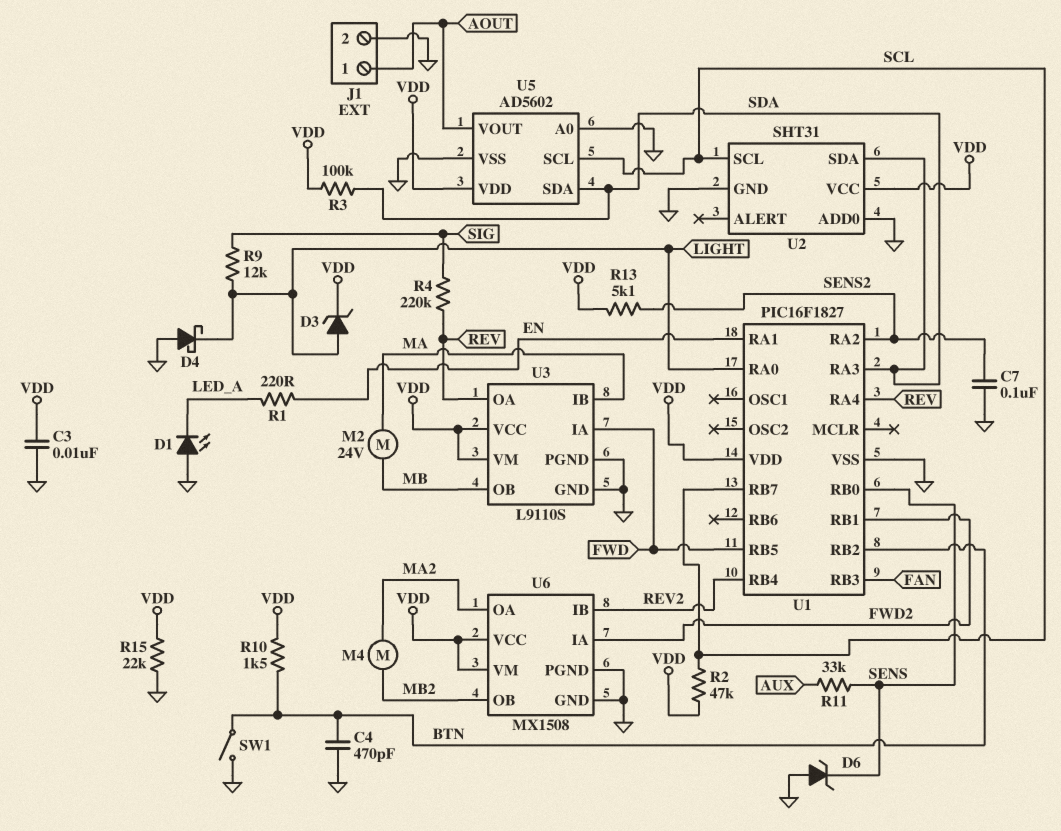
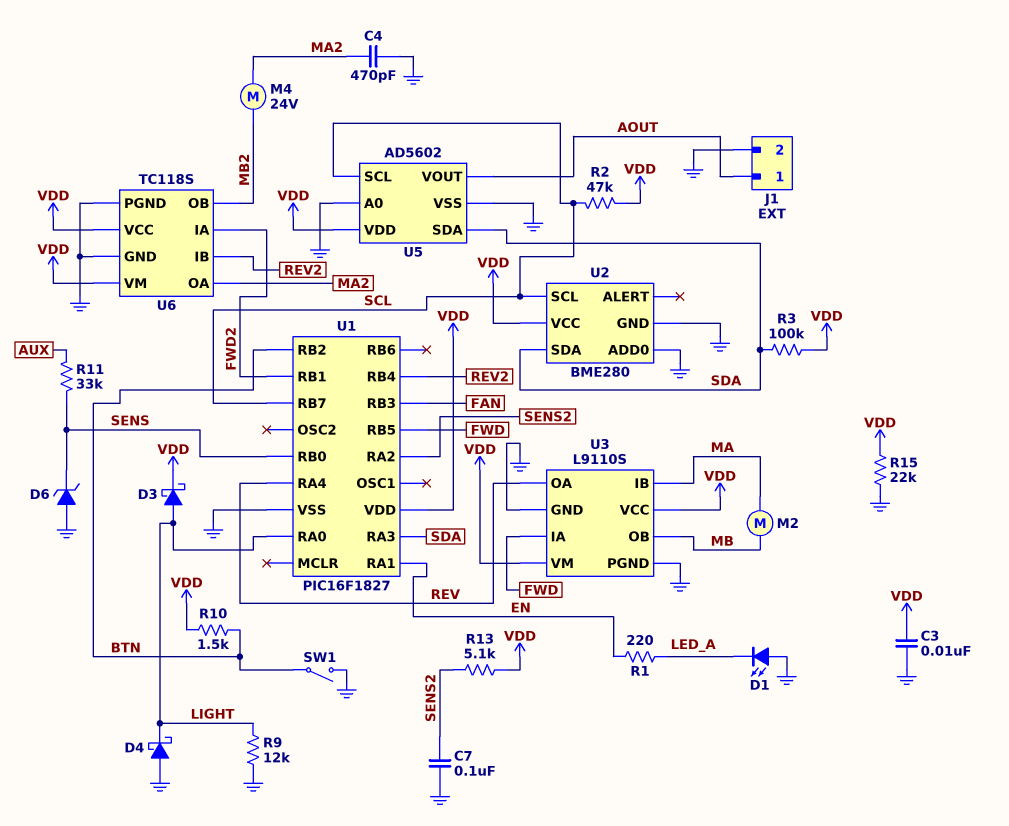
C4: 470pF (BTN, GND) -> 470pF (GND, MA2)
D3: zener (A LIGHT, K VDD) -> schottky (A LIGHT, K VDD)
M2: motor 24V (MA, MB) -> motor (MA, MB)
M4: motor (MA2, MB2) -> motor 24V (MA2, MB2)
R4: 220k (REV, SIG) -> none
R9: 12k (LIGHT, SIG) -> 12k (GND, LIGHT)
U2: SHT31 -> BME280
U6: MX1508 -> TC118S

